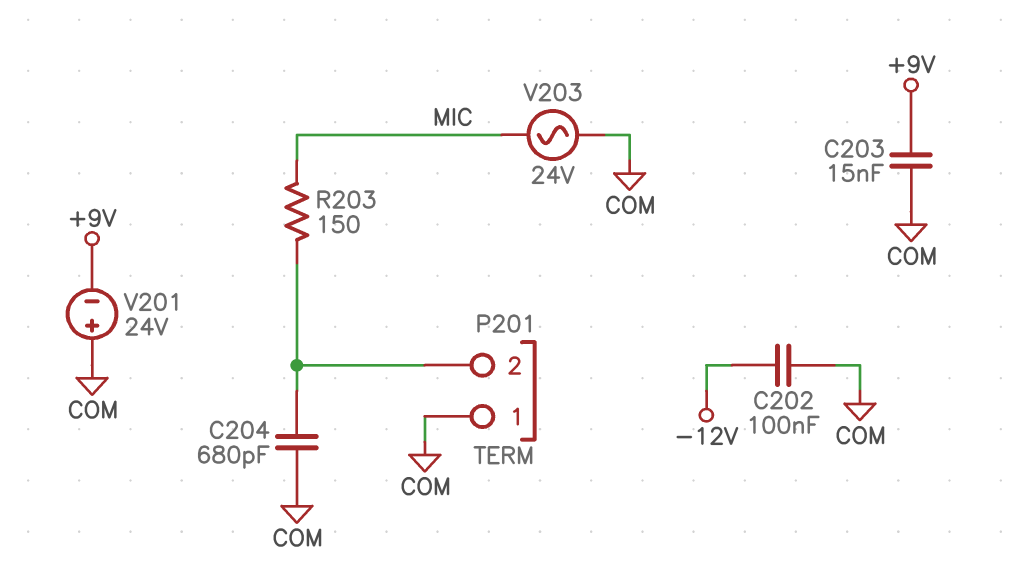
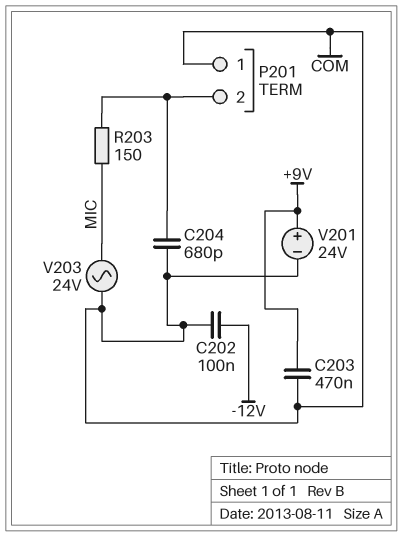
C203: 15nF (+9V, COM) -> 470nF (+9V, COM)
V201: 24V (plus COM, minus +9V) -> 24V (plus +9V, minus COM)

